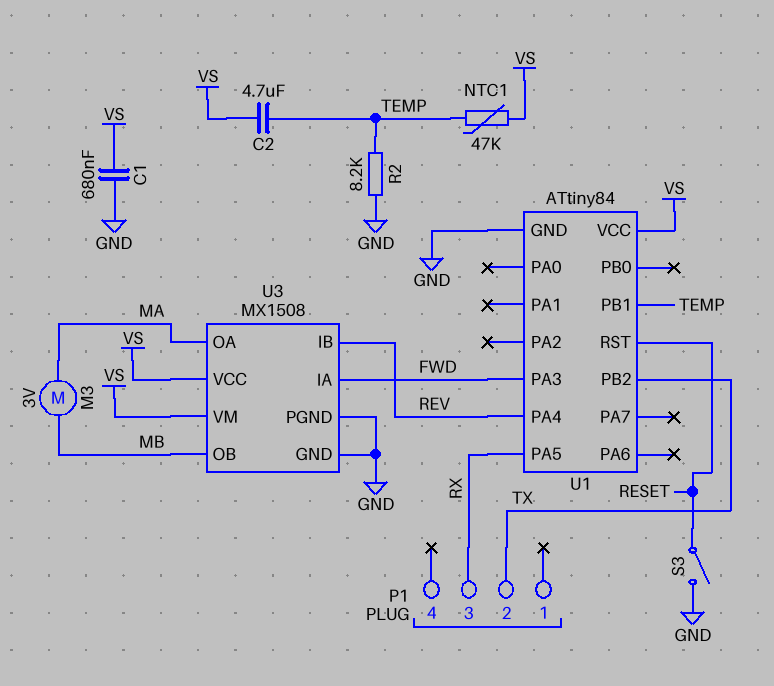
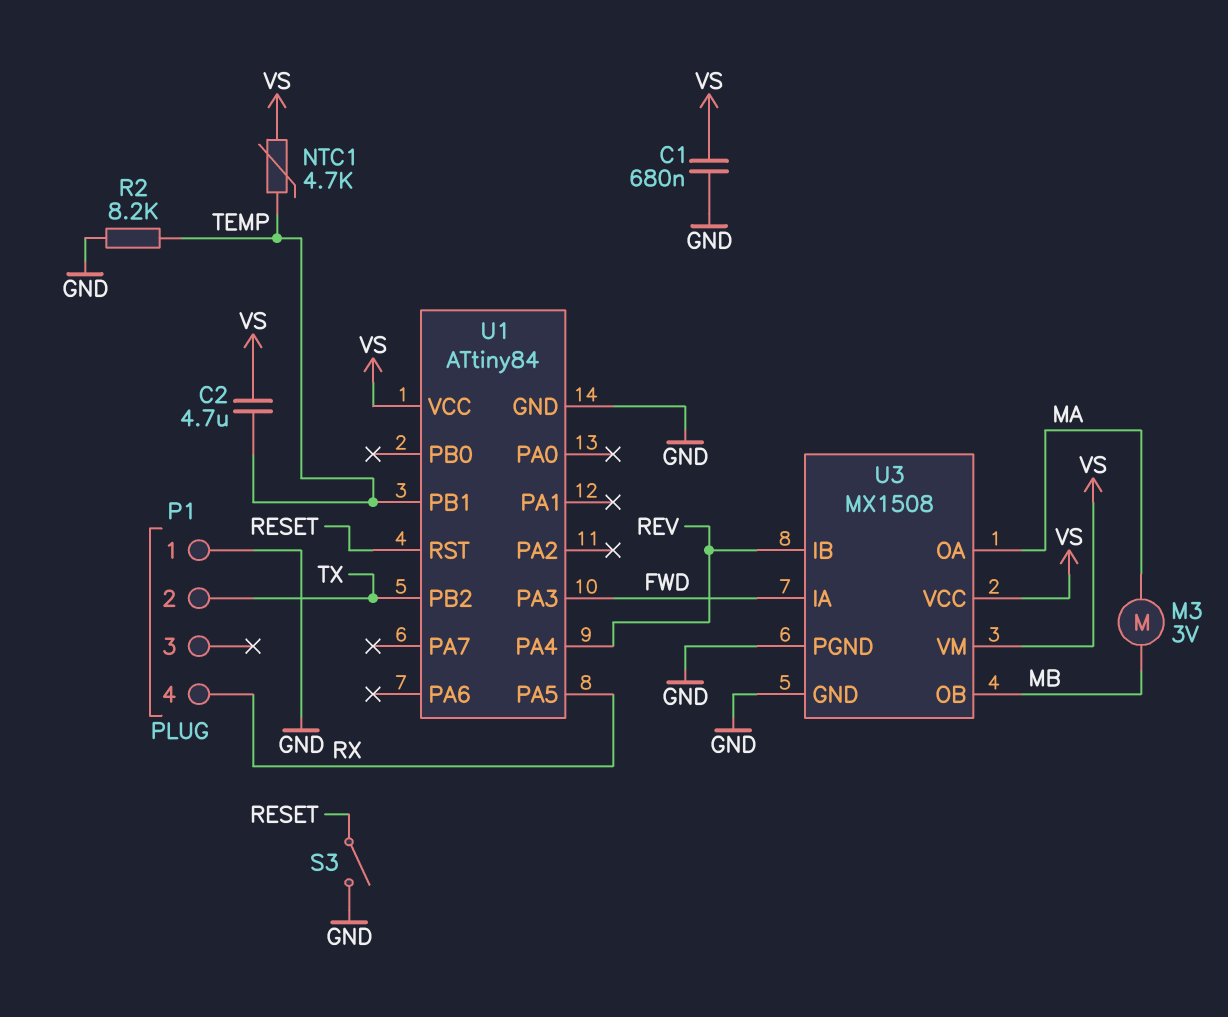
NTC1: 47k (TEMP, VS) -> 4.7k (TEMP, VS)
P1 pin 1: none -> GND
P1 pin 3: RX -> none
P1 pin 4: none -> RX

